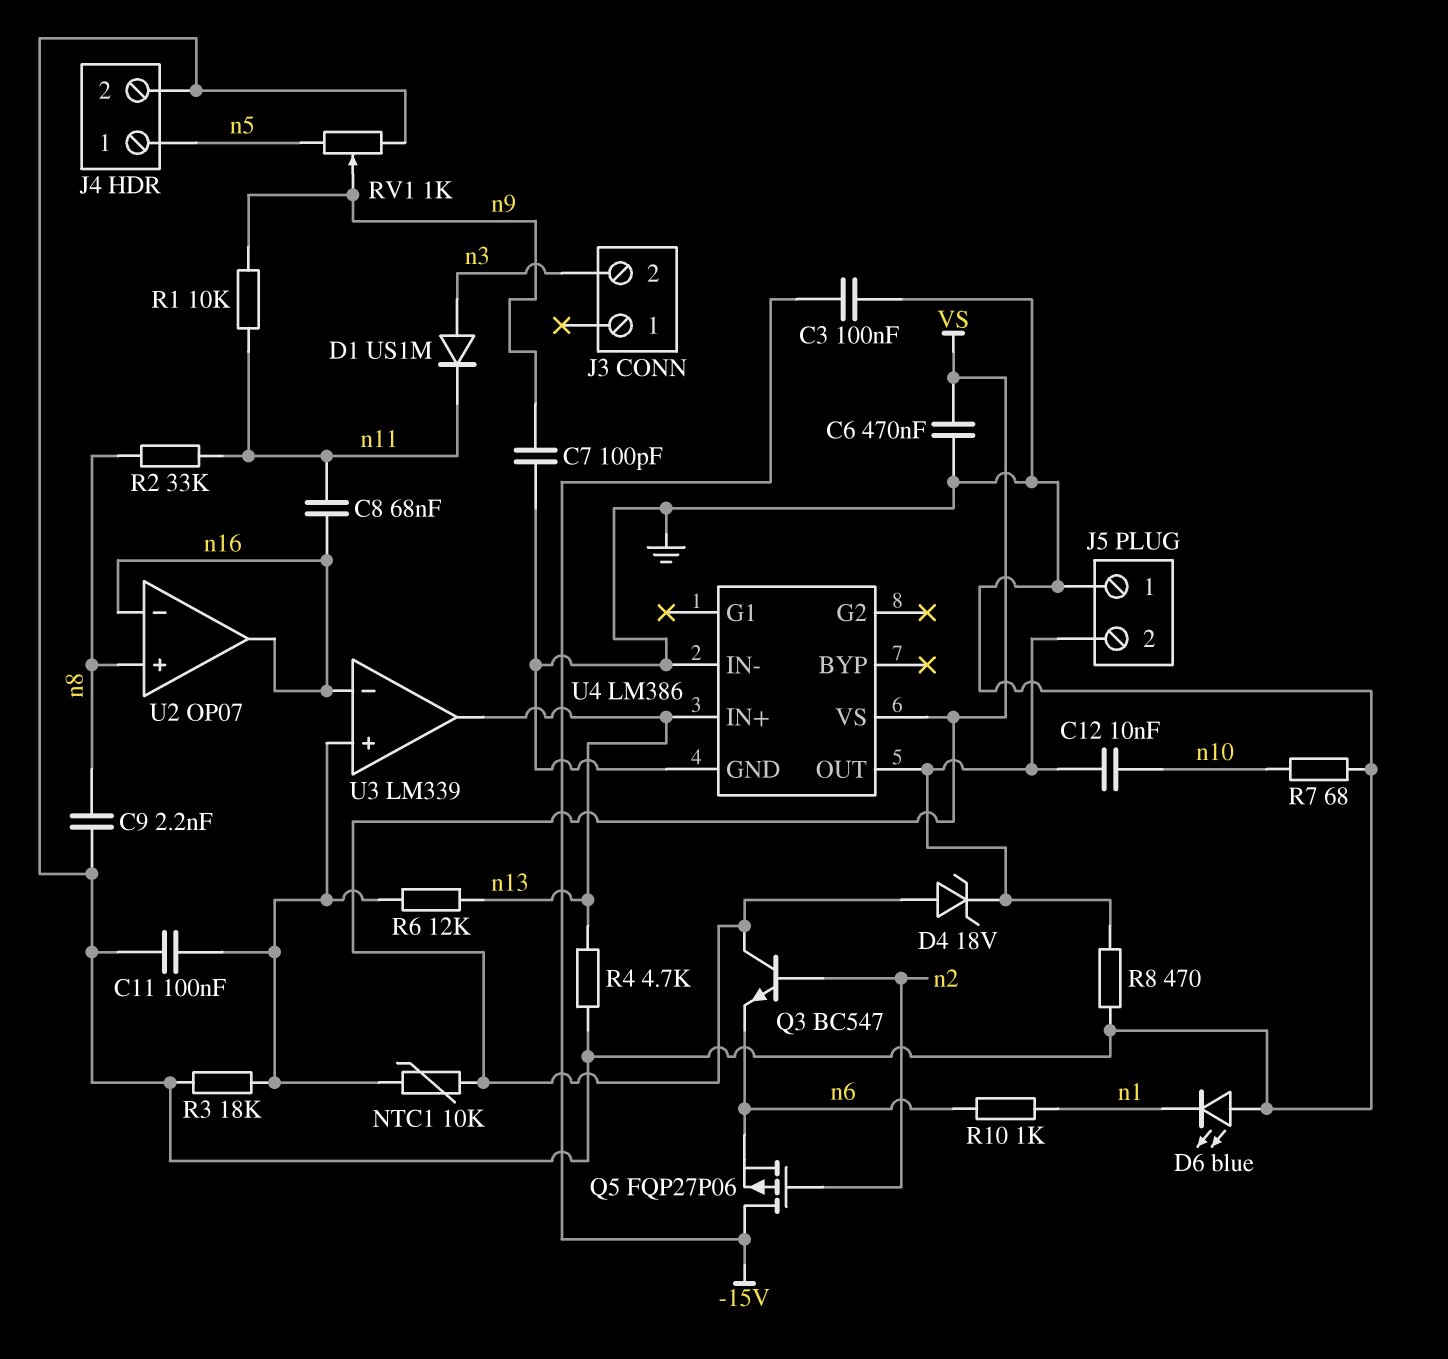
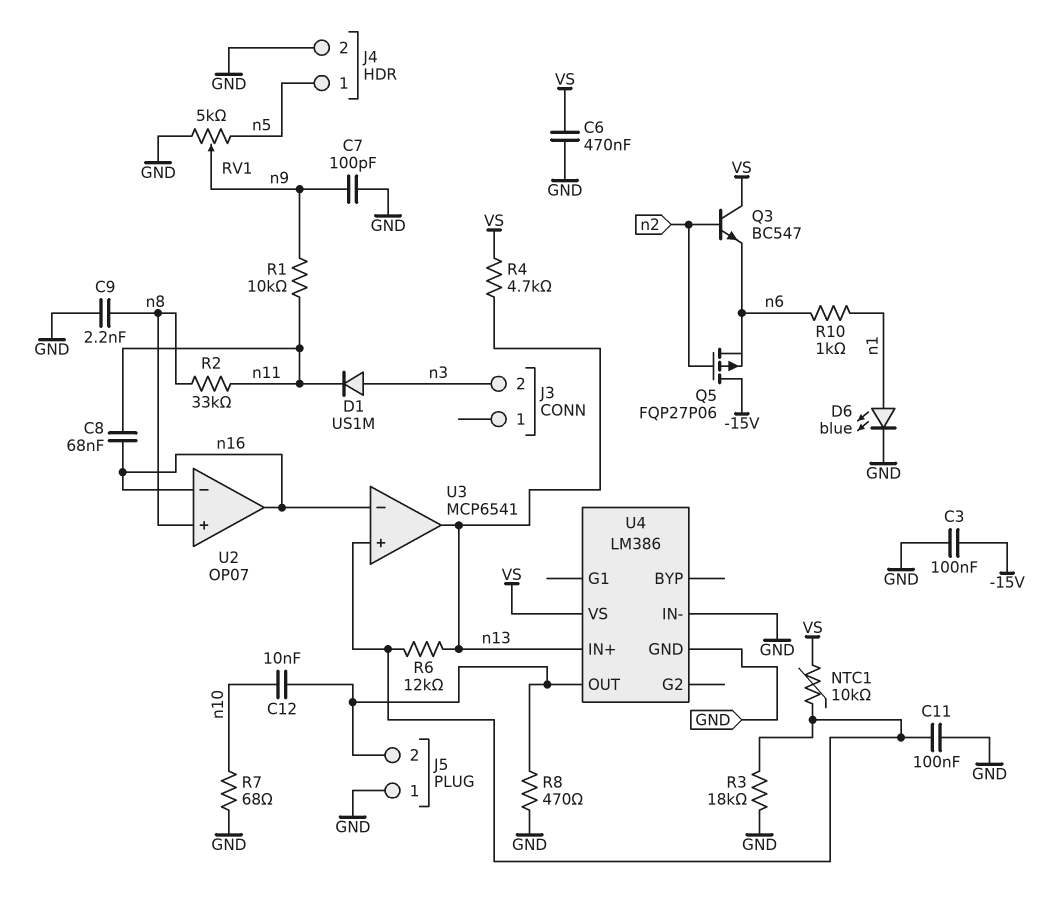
D4: zener 18V (A VS, K J5/2) -> none
D6: LED blue (A GND, K n1) -> LED blue (A n1, K GND)
R4: 4.7k (GND, n13) -> 4.7k (VS, n13)
RV1: 1k (GND, n5, wiper n9) -> 5k (GND, n5, wiper n9)
U3: LM339 -> MCP6541

